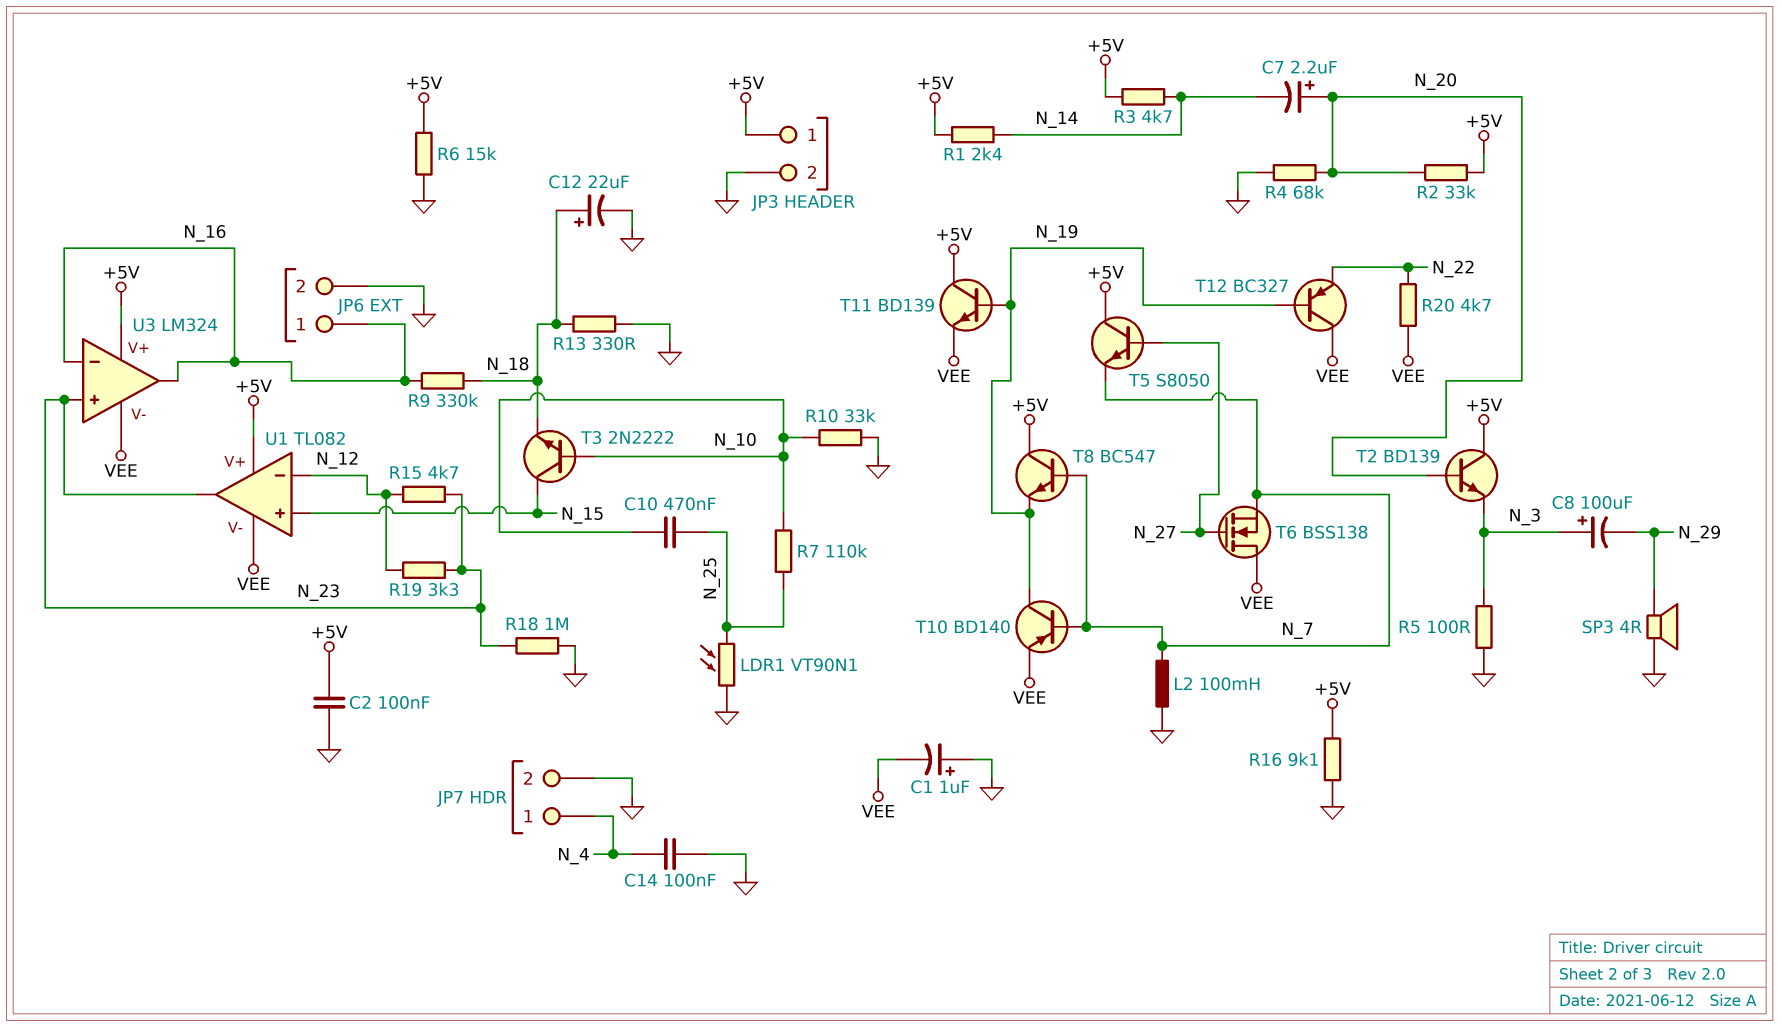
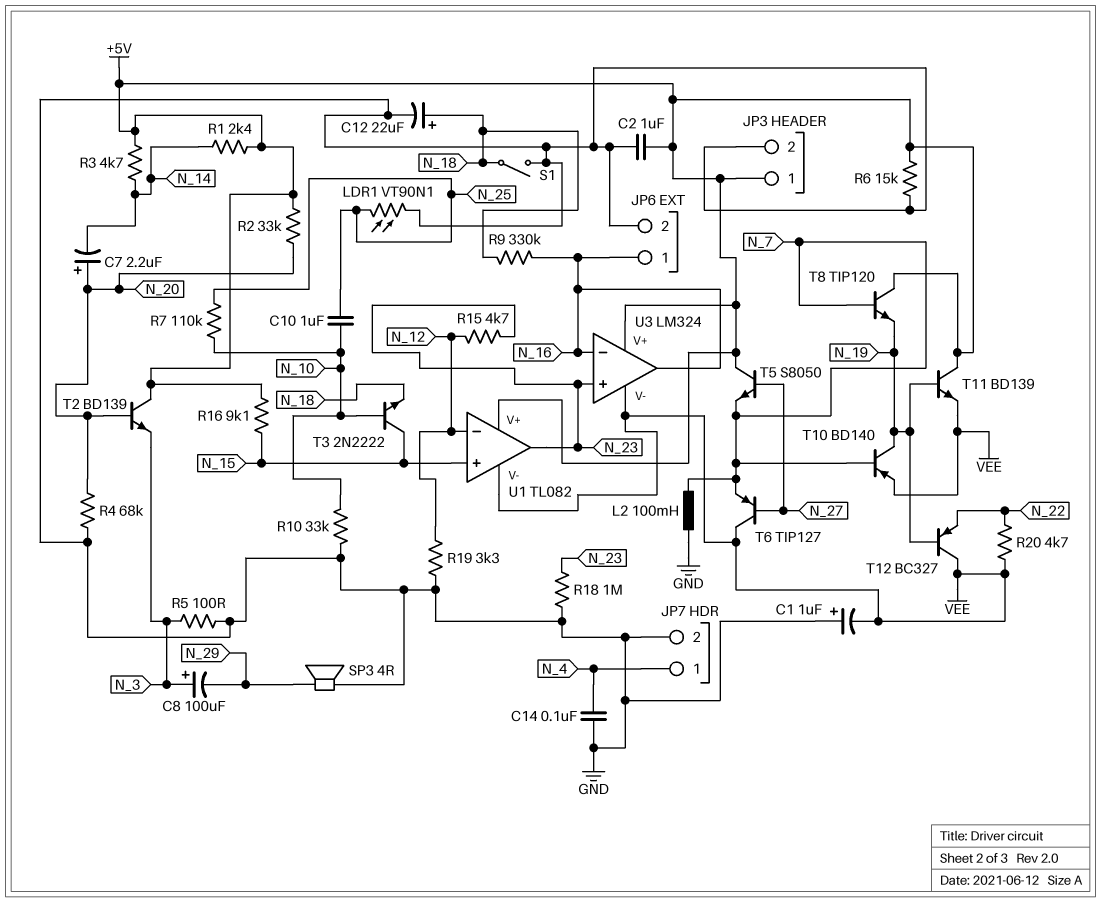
C2: 100nF (+5V, GND) -> 1uF (+5V, GND)
C10: 470nF (N_10, N_25) -> 1uF (N_10, N_25)
R13: 330 (GND, N_18) -> none
R16: 9.1k (+5V, GND) -> 9.1k (+5V, N_15)
R19: 3.3k (N_12, N_23) -> 3.3k (GND, N_12)
S1: none -> switch (GND, N_18)
T6: NMOS BSS138 (G N_27, D VEE, S N_7) -> PNP TIP127 (B N_27, C VEE, E N_7)
T8: NPN BC547 (B N_7, C +5V, E N_19) -> NPN TIP120 (B N_7, C +5V, E N_19)

